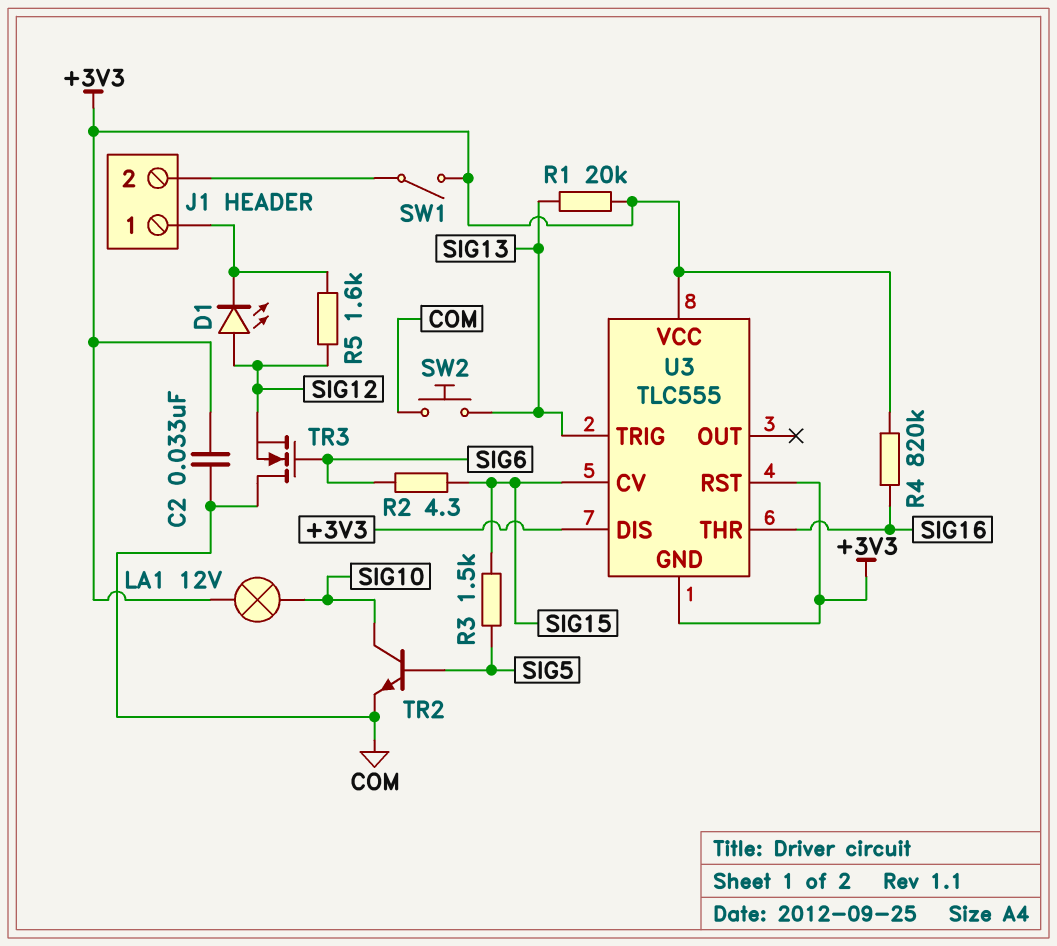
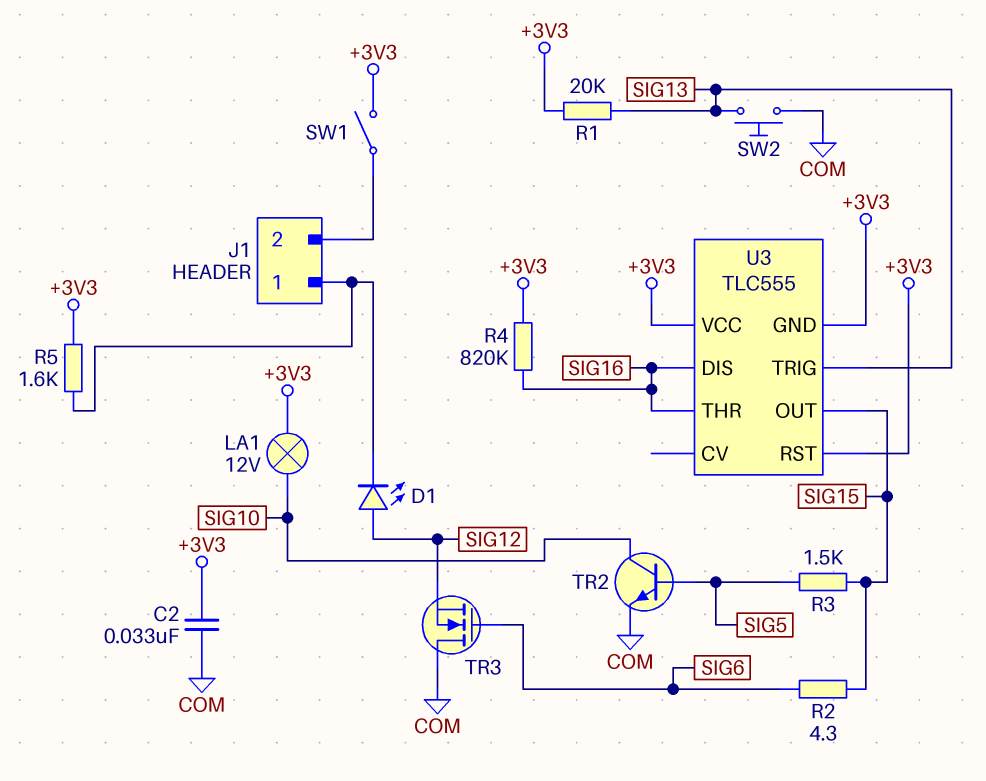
R5: 1.6k (J1/1, SIG12) -> 1.6k (+3V3, J1/1)
U3 pin CV: SIG15 -> none
U3 pin DIS: +3V3 -> SIG16
U3 pin OUT: none -> SIG15

